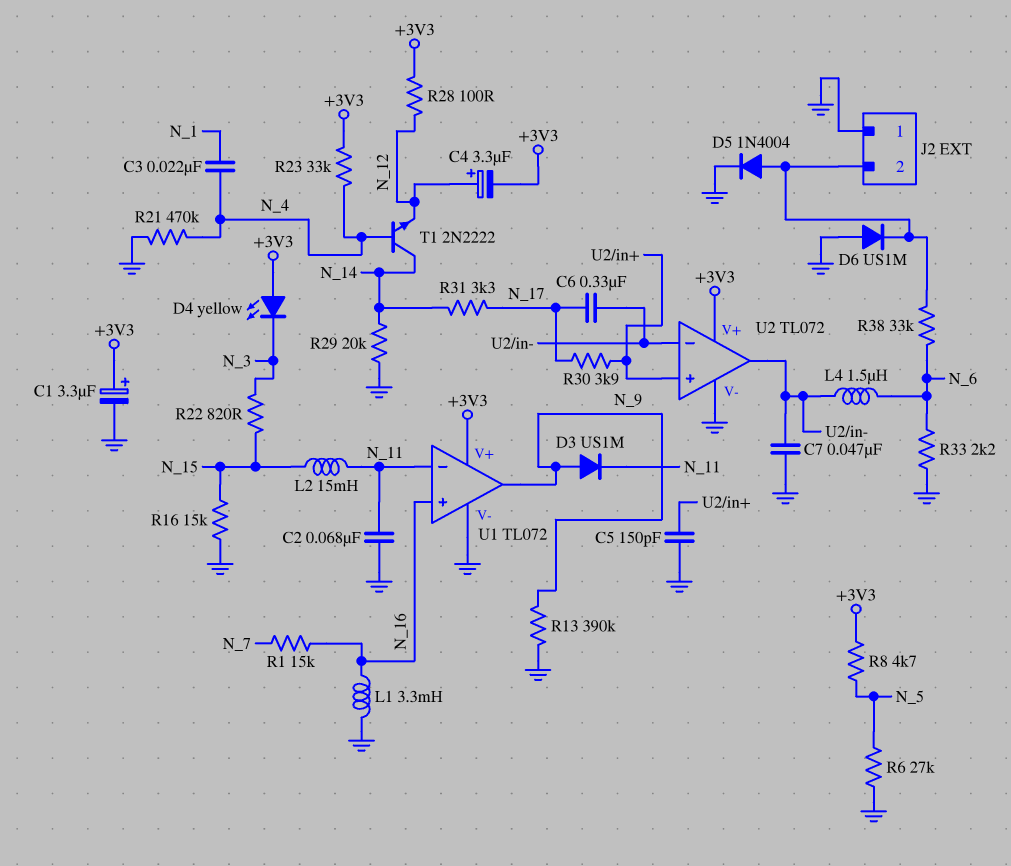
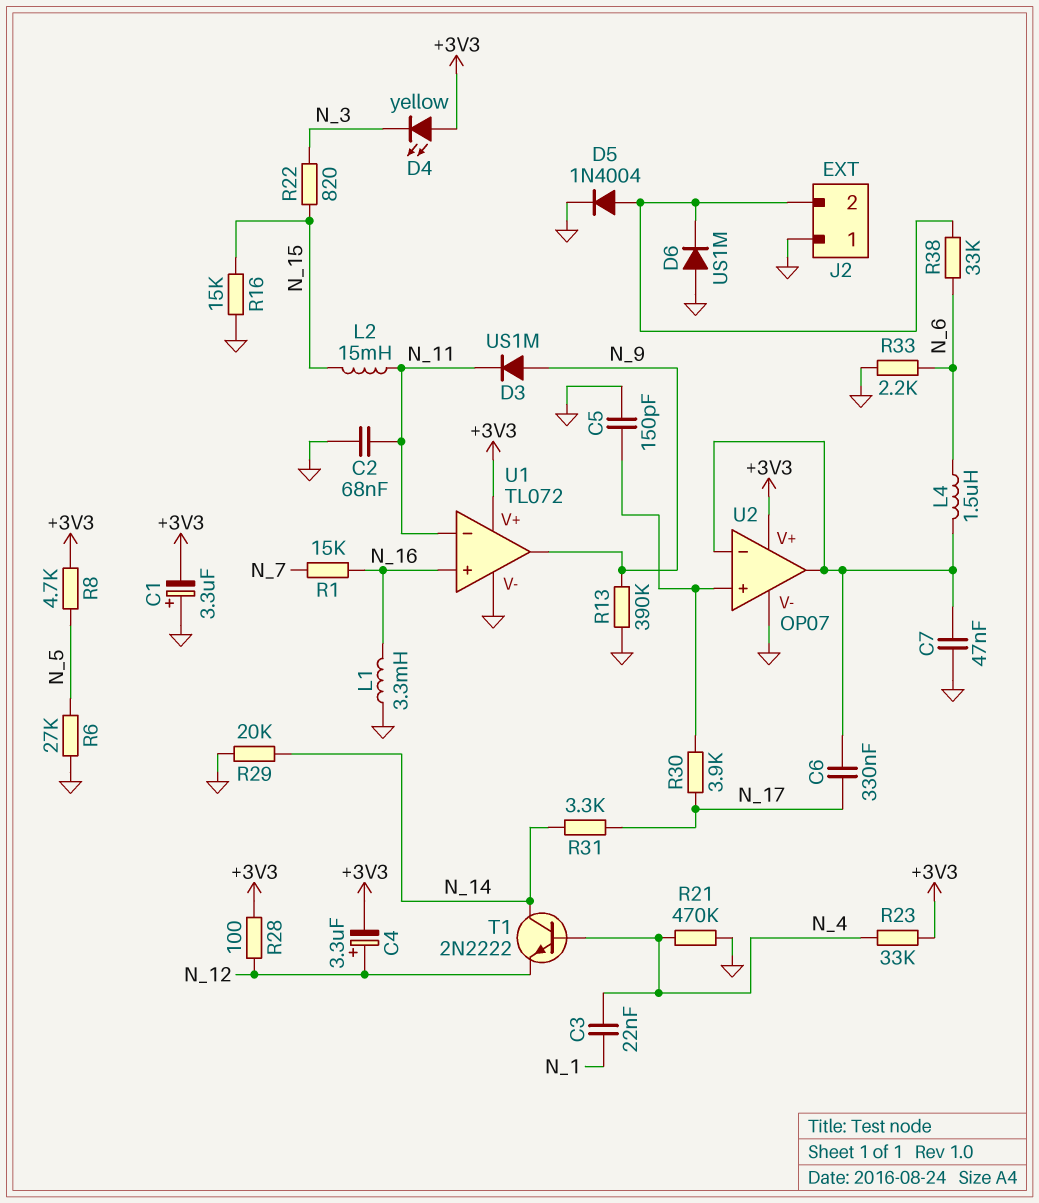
C1: 3.3uF (plus +3V3, minus GND) -> 3.3uF (plus GND, minus +3V3)
U2: TL072 -> OP07

